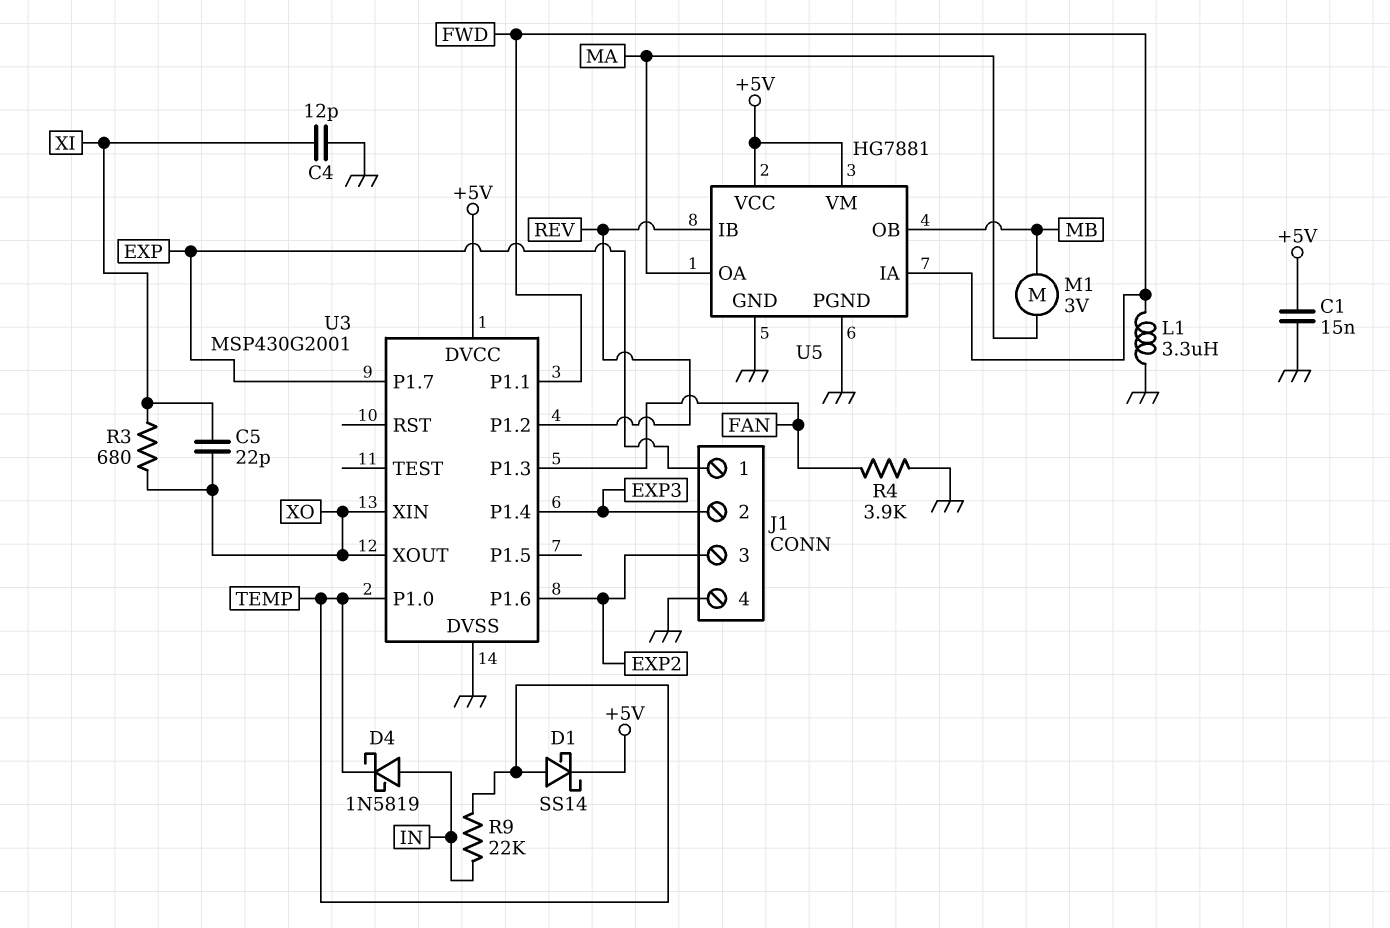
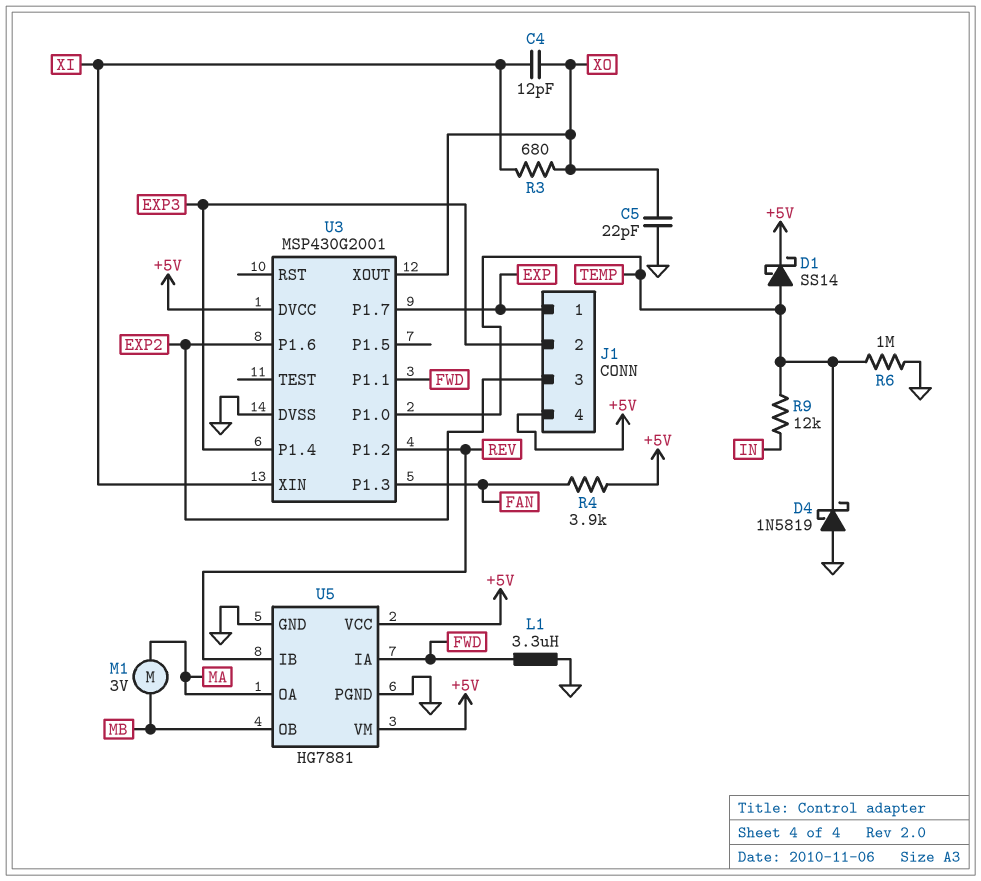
C1: 15nF (+5V, GND) -> none
C4: 12pF (GND, XI) -> 12pF (XI, XO)
C5: 22pF (XI, XO) -> 22pF (GND, XO)
D4: schottky 1N5819 (A IN, K TEMP) -> schottky 1N5819 (A GND, K TEMP)
J1 pin 4: GND -> +5V
R4: 3.9k (FAN, GND) -> 3.9k (+5V, FAN)
R6: none -> 1M (GND, TEMP)
R9: 22k (IN, TEMP) -> 12k (IN, TEMP)
U3 pin XIN: XO -> XI

